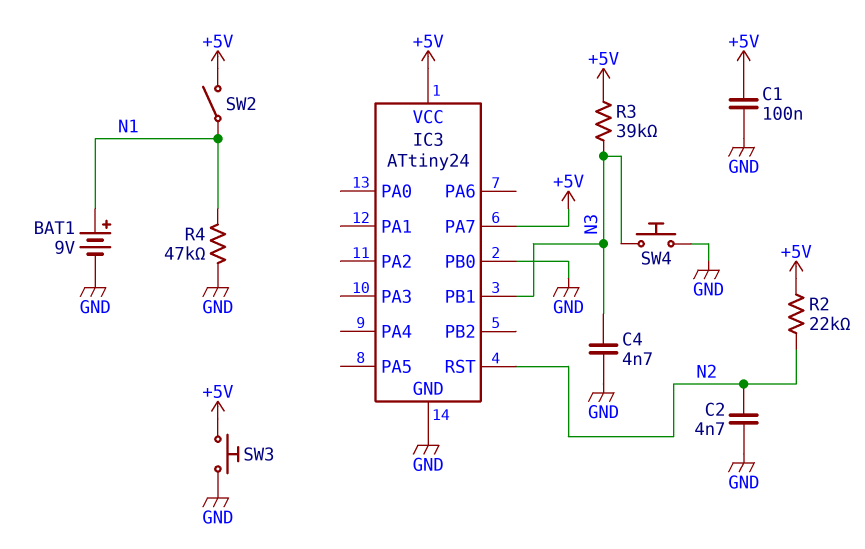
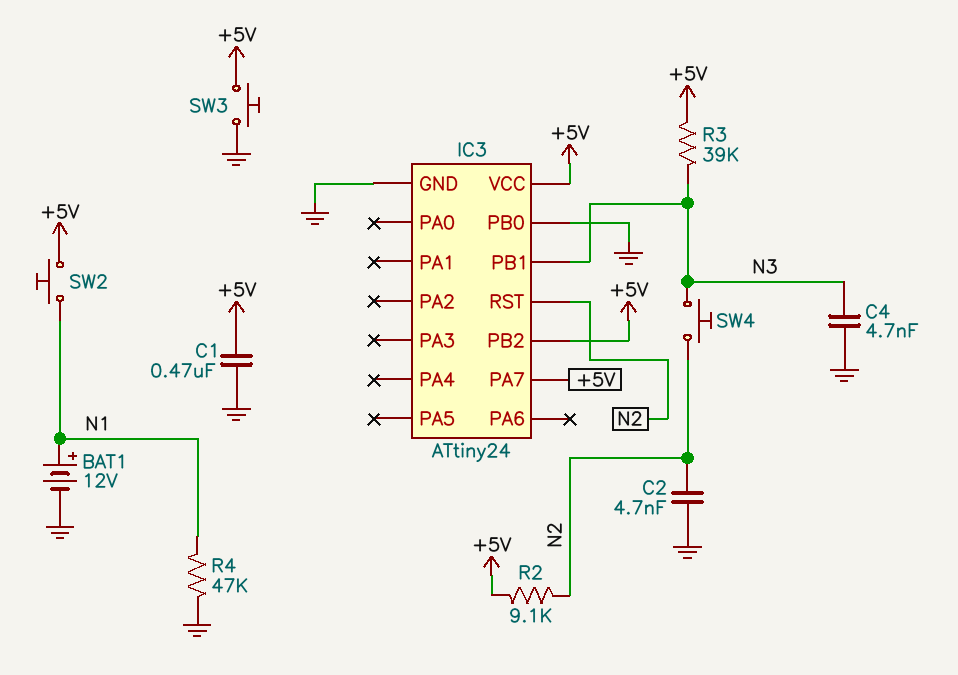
BAT1: 9V (plus N1, minus GND) -> 12V (plus N1, minus GND)
C1: 100nF (+5V, GND) -> 470nF (+5V, GND)
IC3 pin PB2: none -> +5V
R2: 22k (+5V, N2) -> 9.1k (+5V, N2)
SW2: switch (+5V, N1) -> button (+5V, N1)
SW4: button (GND, N3) -> button (N2, N3)

